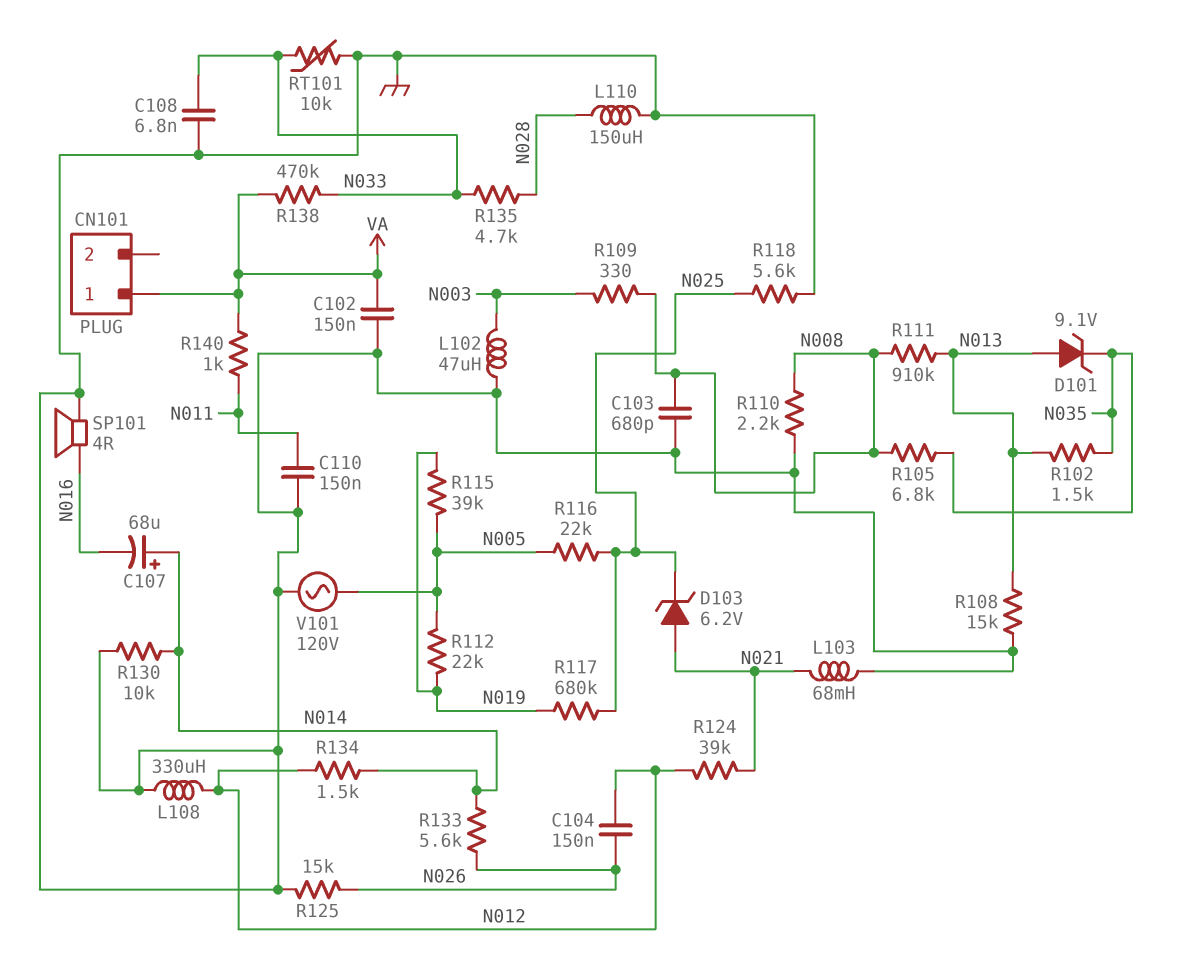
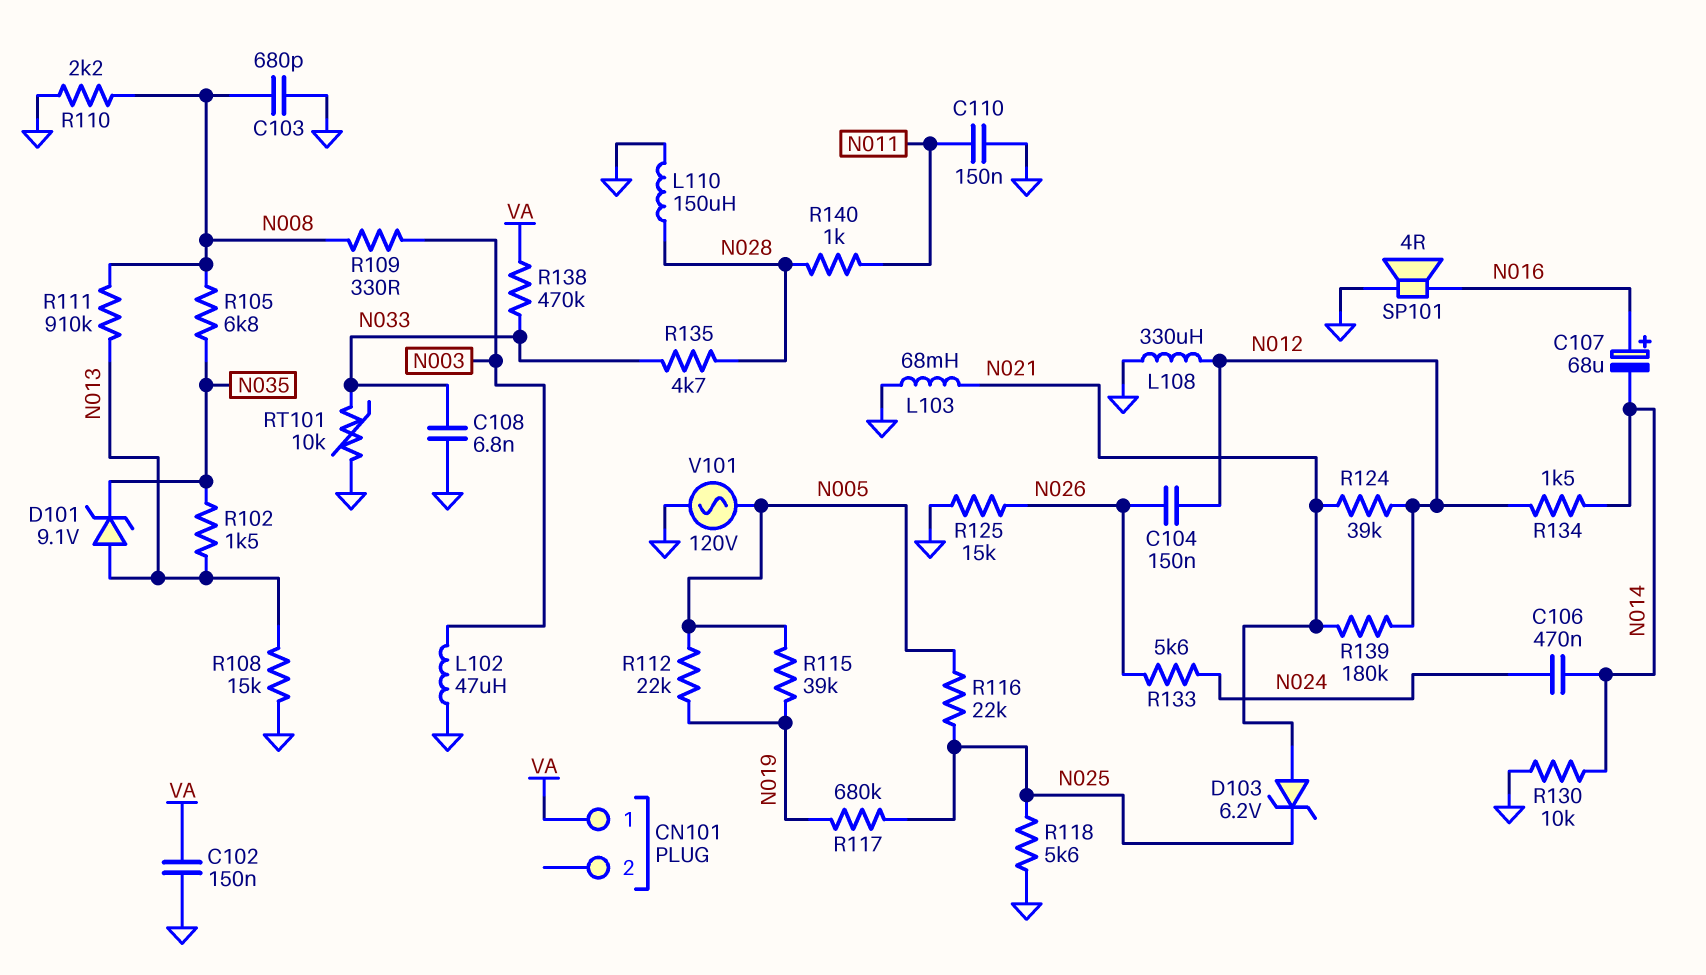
C106: none -> 470nF (N014, N024)
C107: 68uF (plus N014, minus N016) -> 68uF (plus N016, minus N014)
R133: 5.6k (N014, N026) -> 5.6k (N024, N026)
R139: none -> 180k (N012, N021)
R140: 1k (N011, VA) -> 1k (N011, N028)

